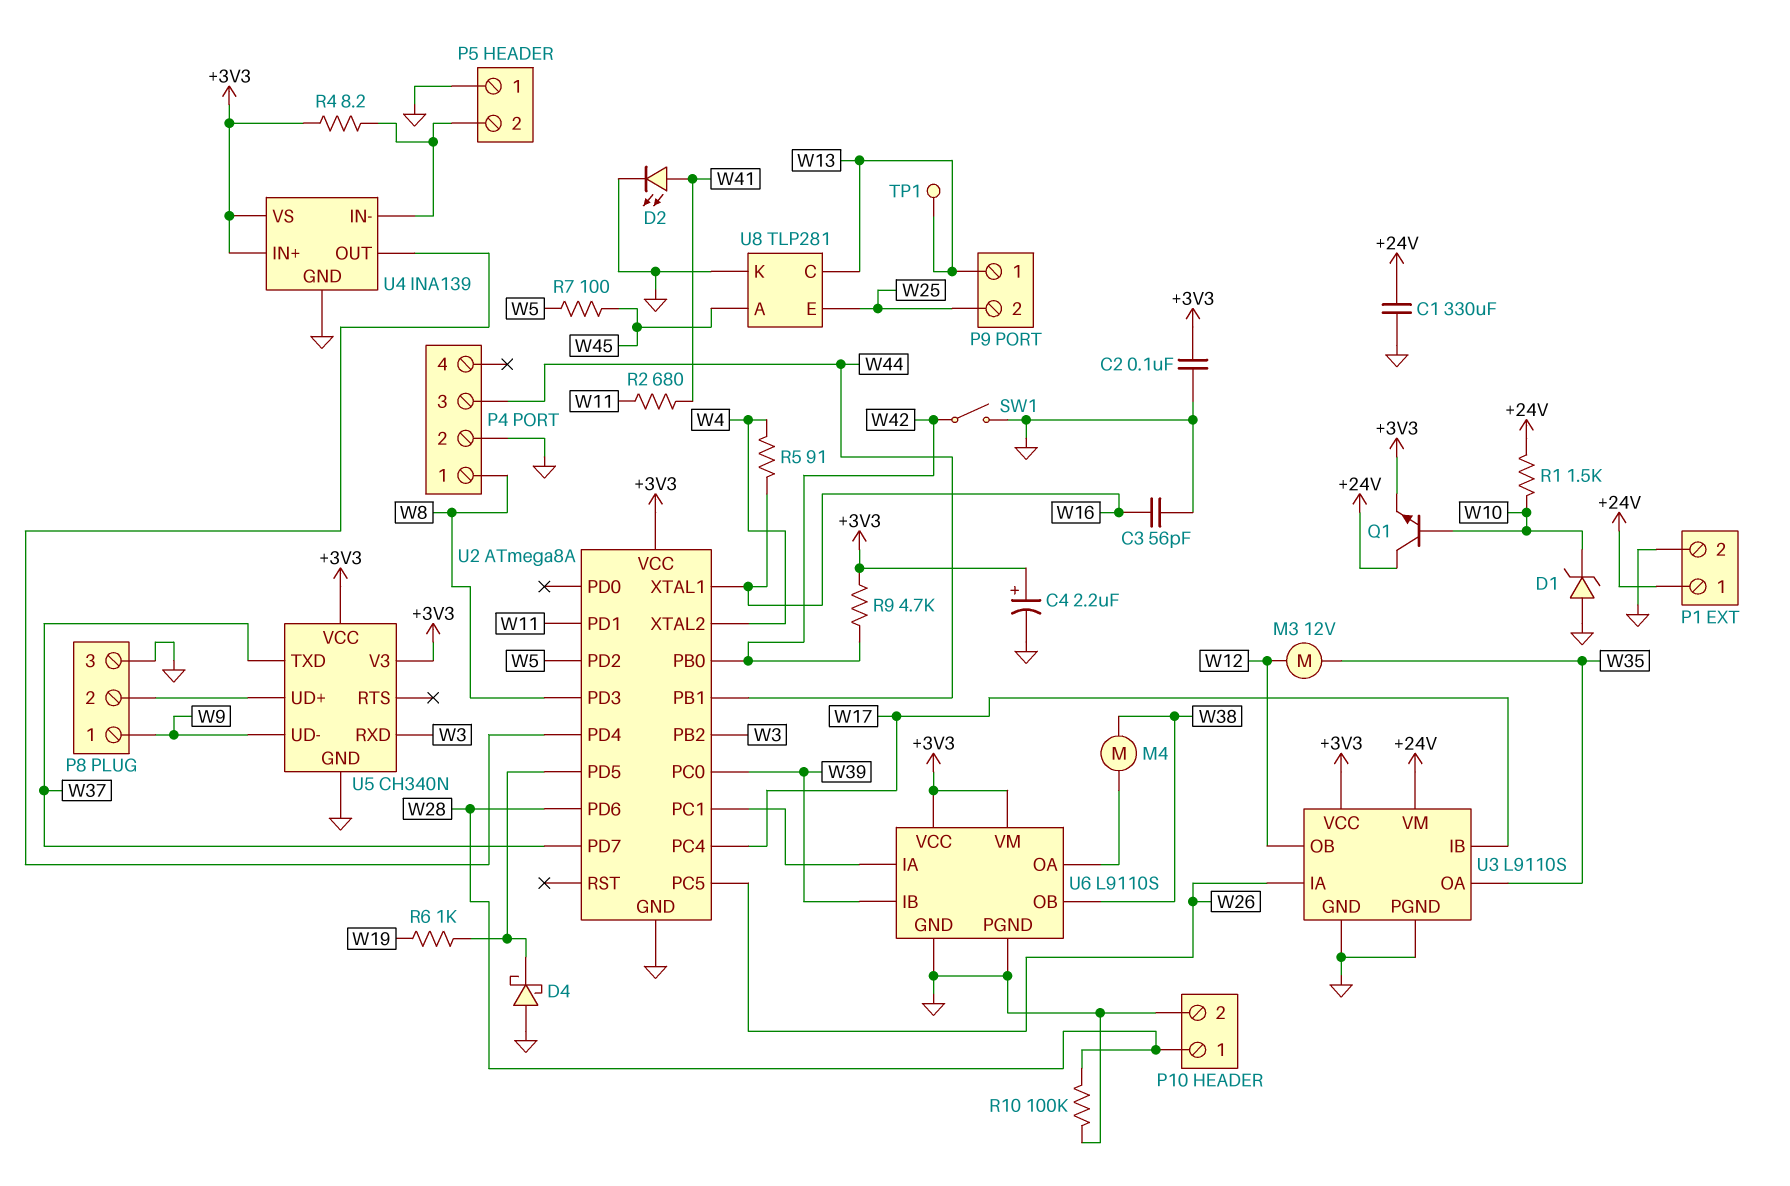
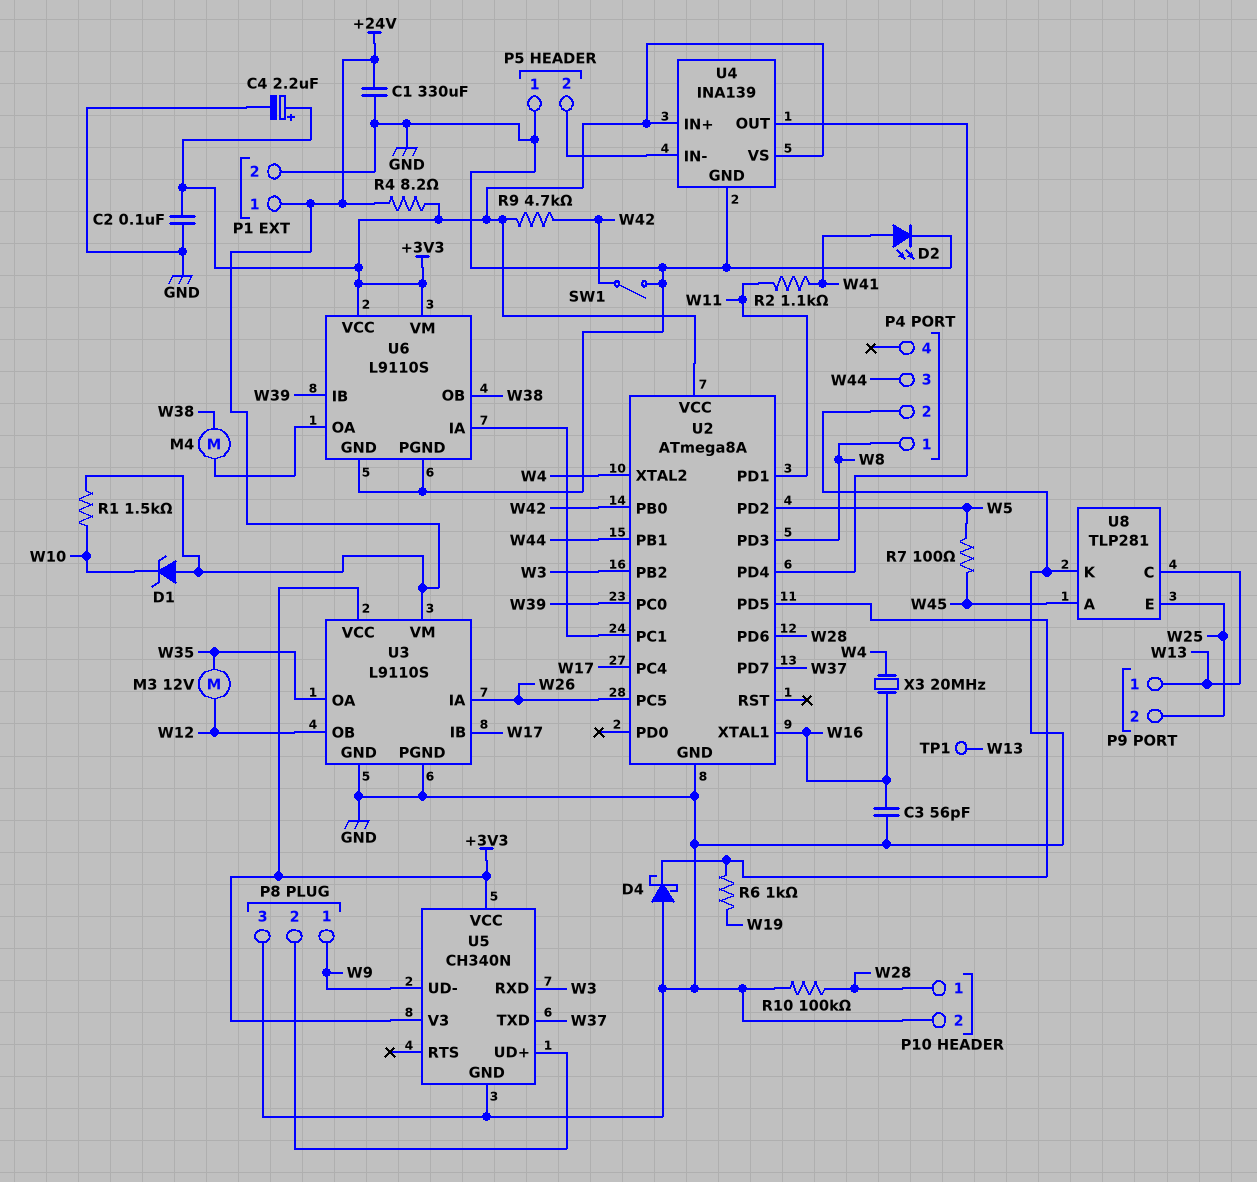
D1: zener (A GND, K W10) -> zener (A +24V, K W10)
Q1: NPN (B W10, C +24V, E +3V3) -> none
R2: 680 (W11, W41) -> 1.1k (W11, W41)
R4: 8.2 (+3V3, P5/2) -> 8.2 (+3V3, +24V)
R5: 91 (W4, W16) -> none
X3: none -> 20MHz (W4, W16)

